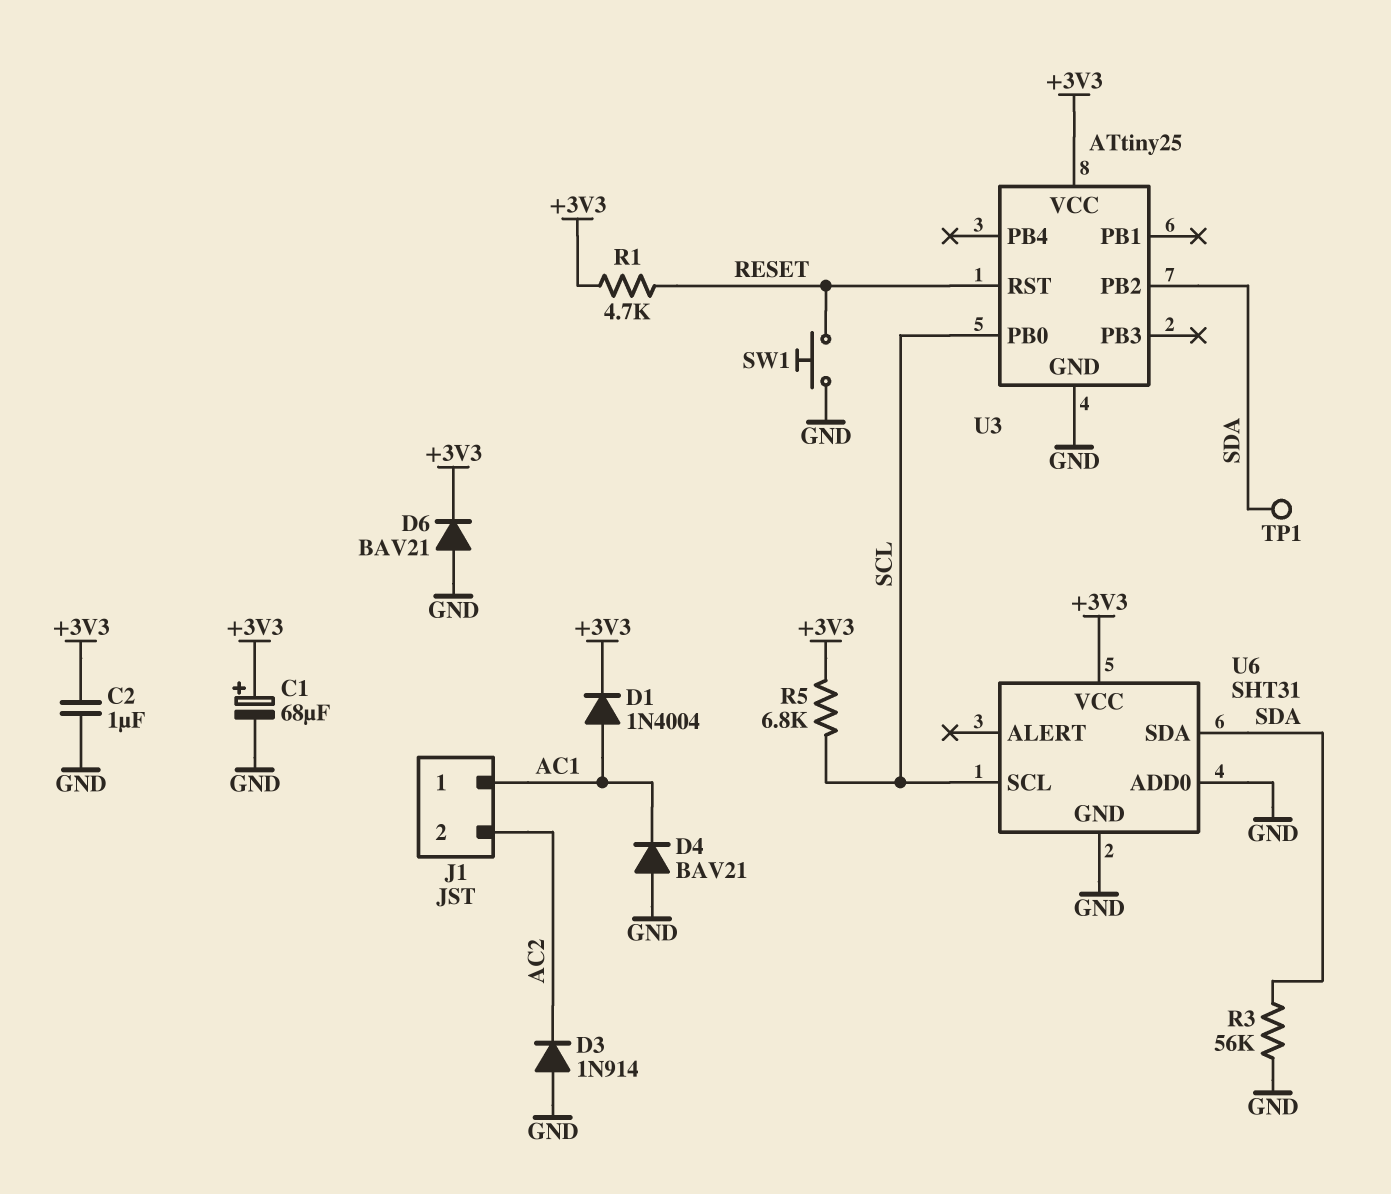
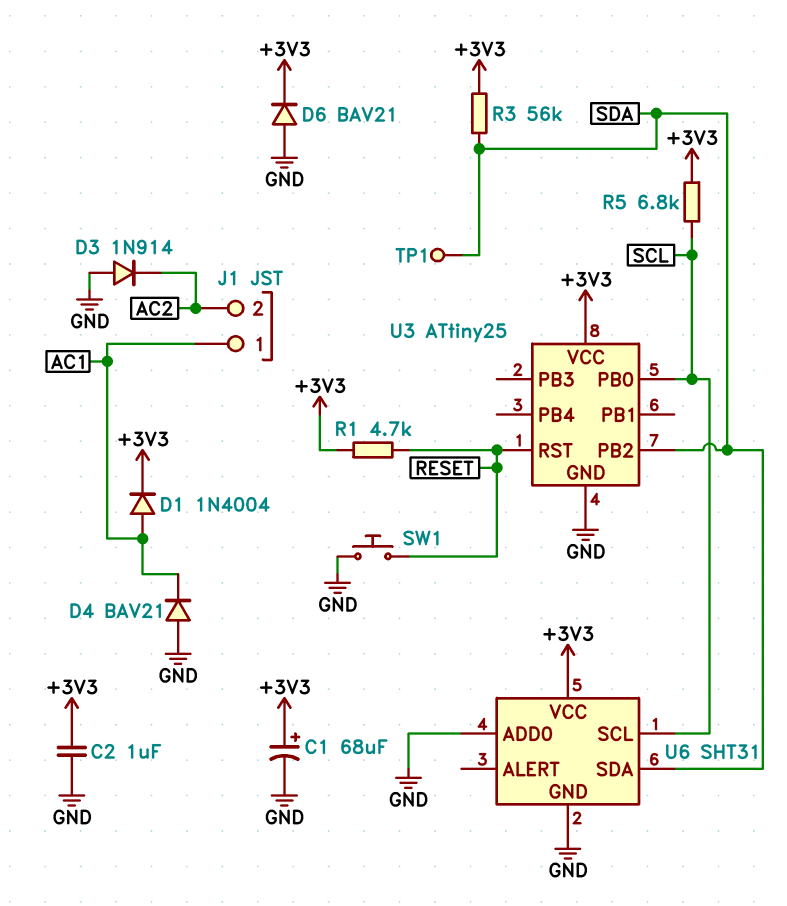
R3: 56k (GND, SDA) -> 56k (+3V3, SDA)

